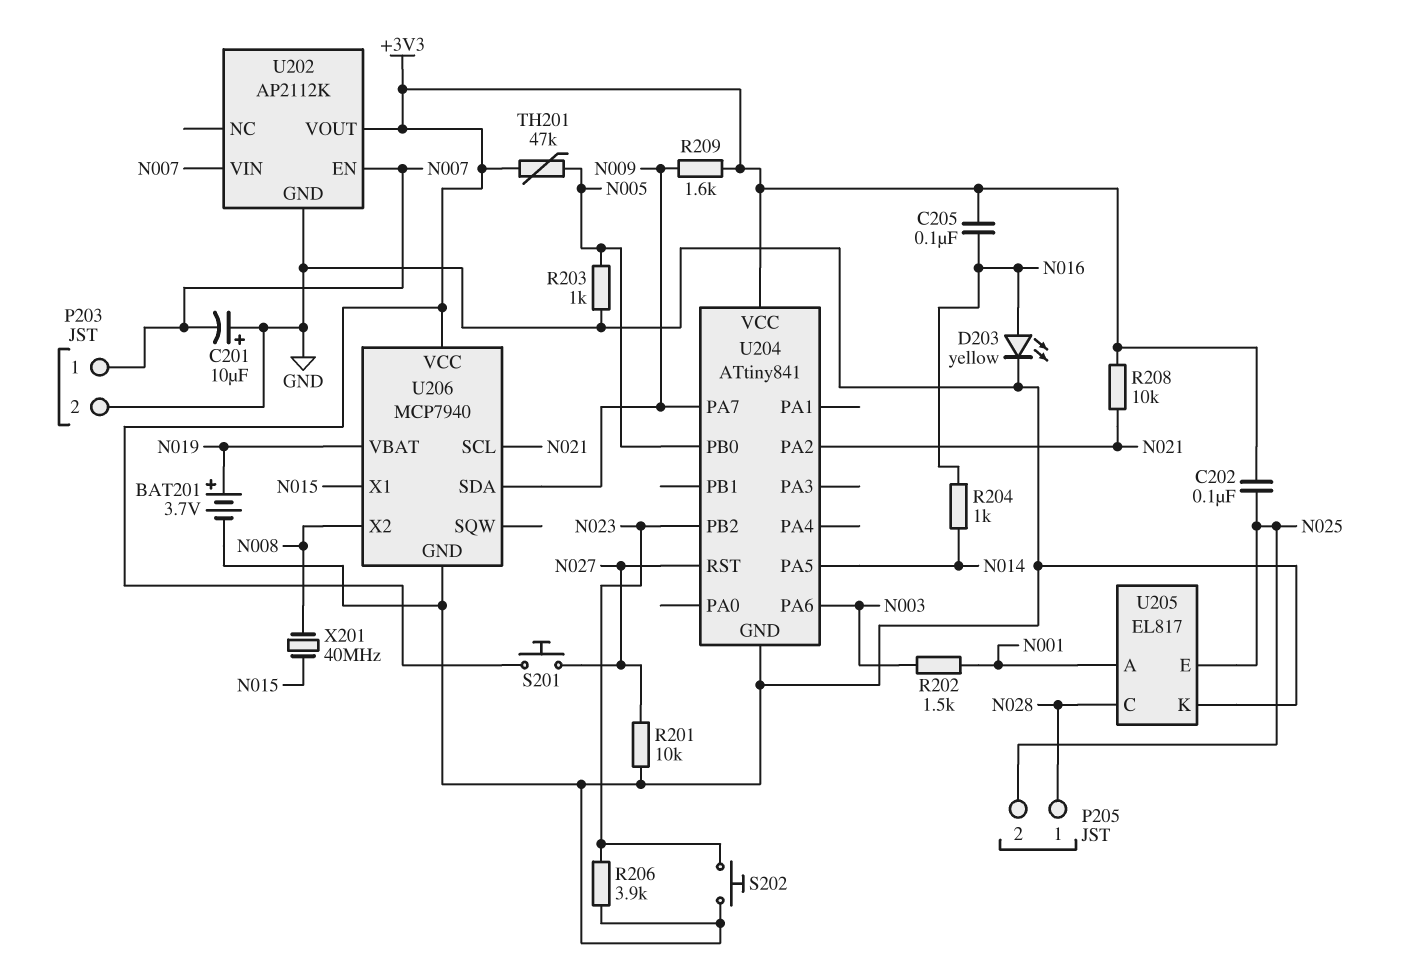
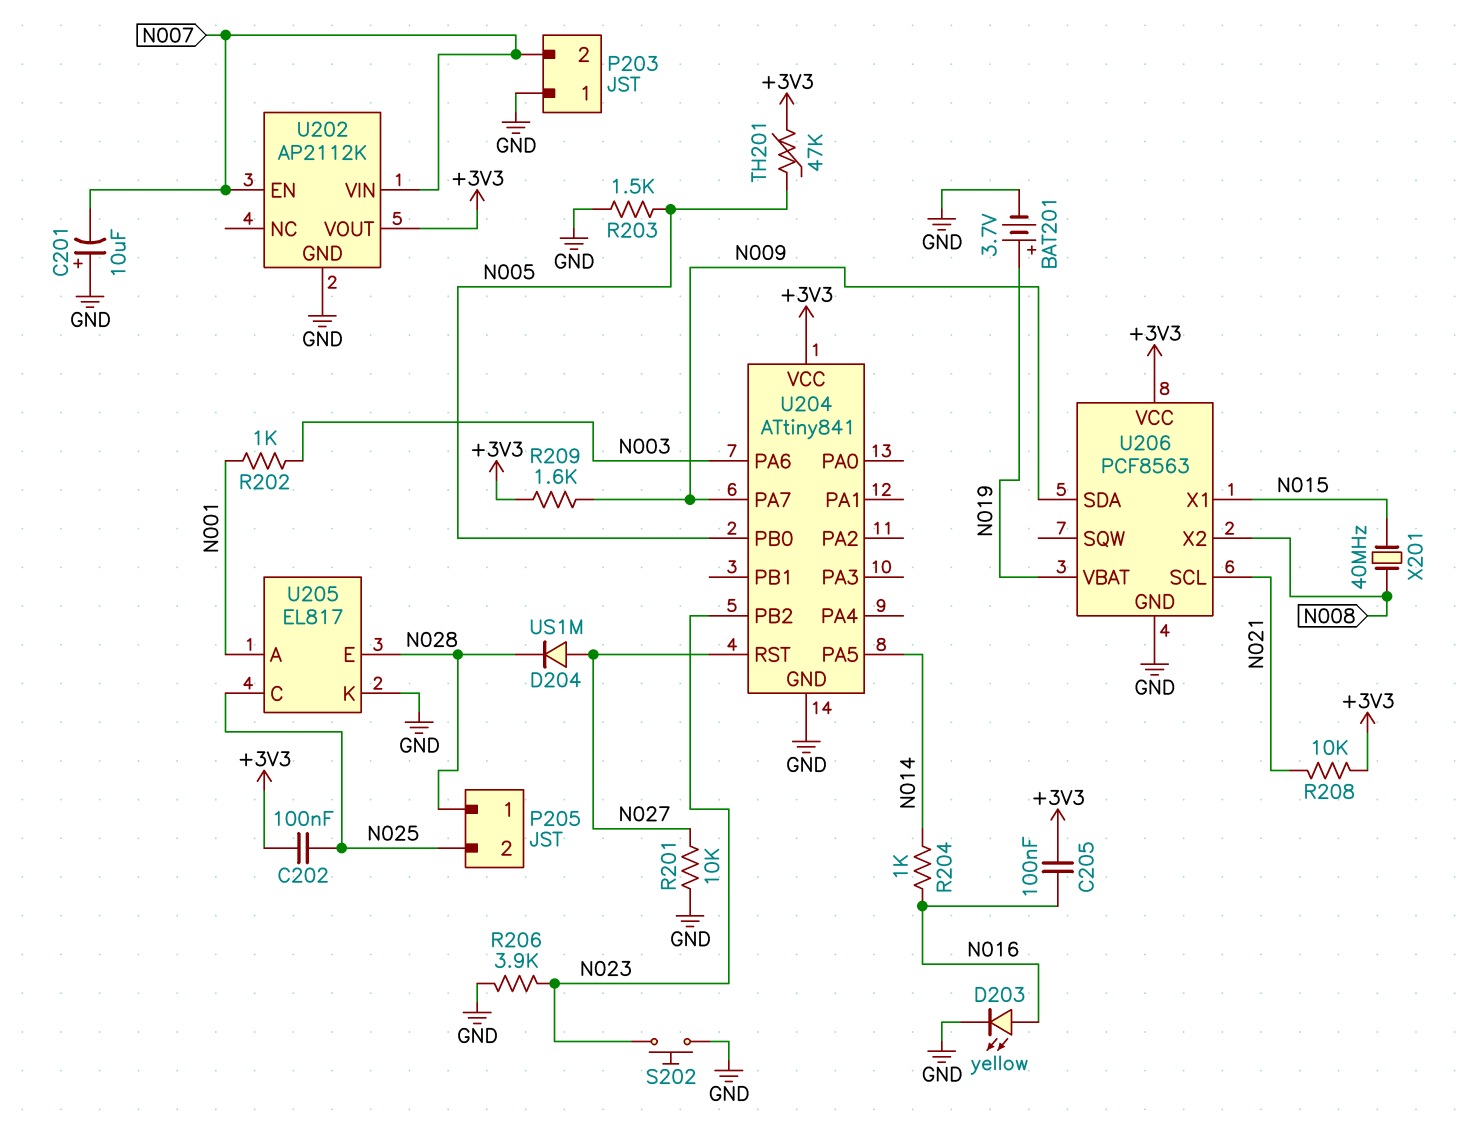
D204: none -> diode US1M (A N027, K N028)
P203 pin 1: N007 -> GND
P203 pin 2: GND -> N007
R202: 1.5k (N001, N003) -> 1k (N001, N003)
R203: 1k (GND, N005) -> 1.5k (GND, N005)
S201: button (+3V3, N027) -> none
U204 pin PA2: N021 -> none
U205 pin C: N028 -> N025
U205 pin E: N025 -> N028
U206: MCP7940 -> PCF8563

